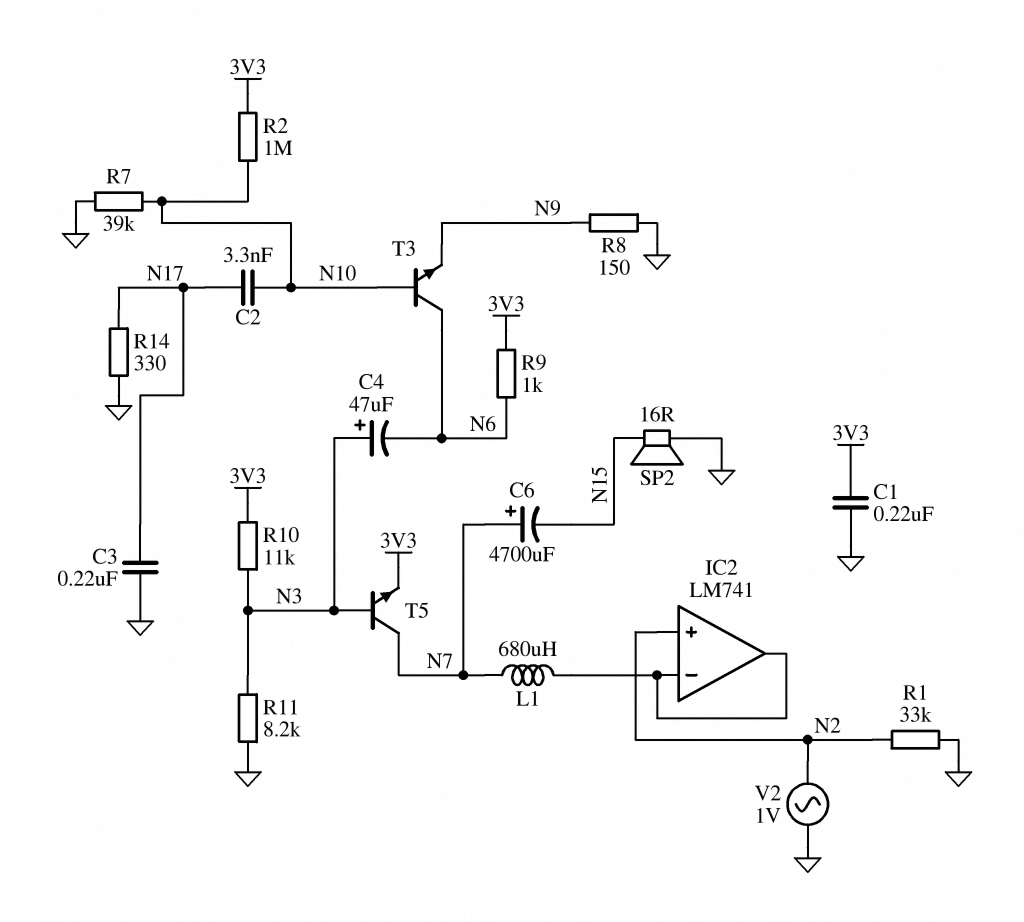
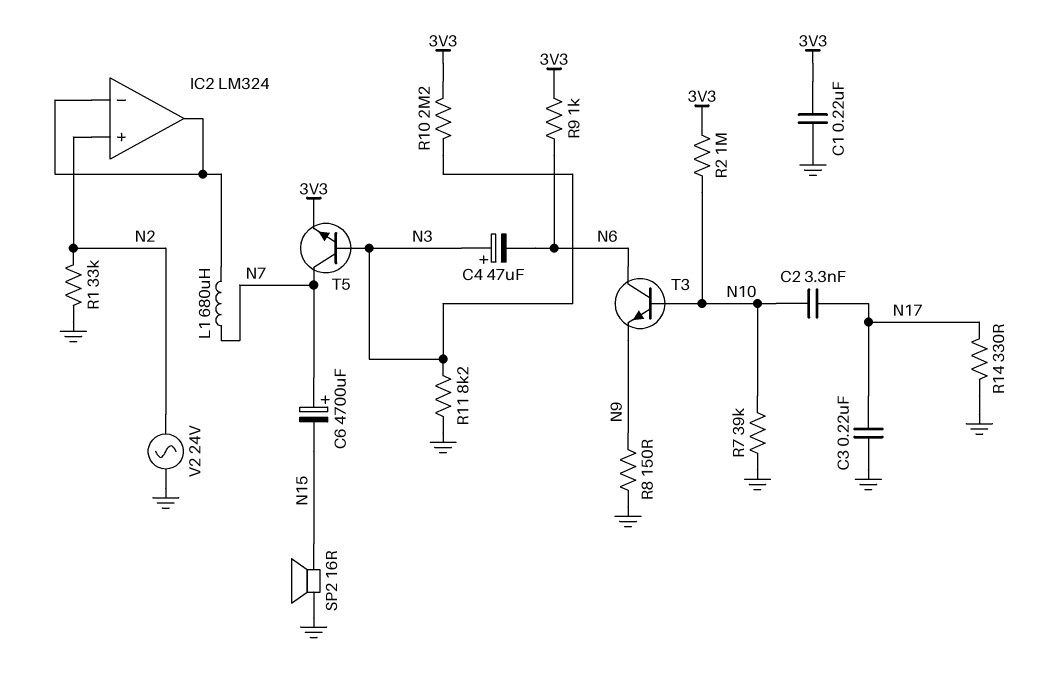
IC2: LM741 -> LM324
R10: 11k (3V3, N3) -> 2.2M (3V3, N3)
V2: AC 1V (GND, N2) -> AC 24V (GND, N2)

